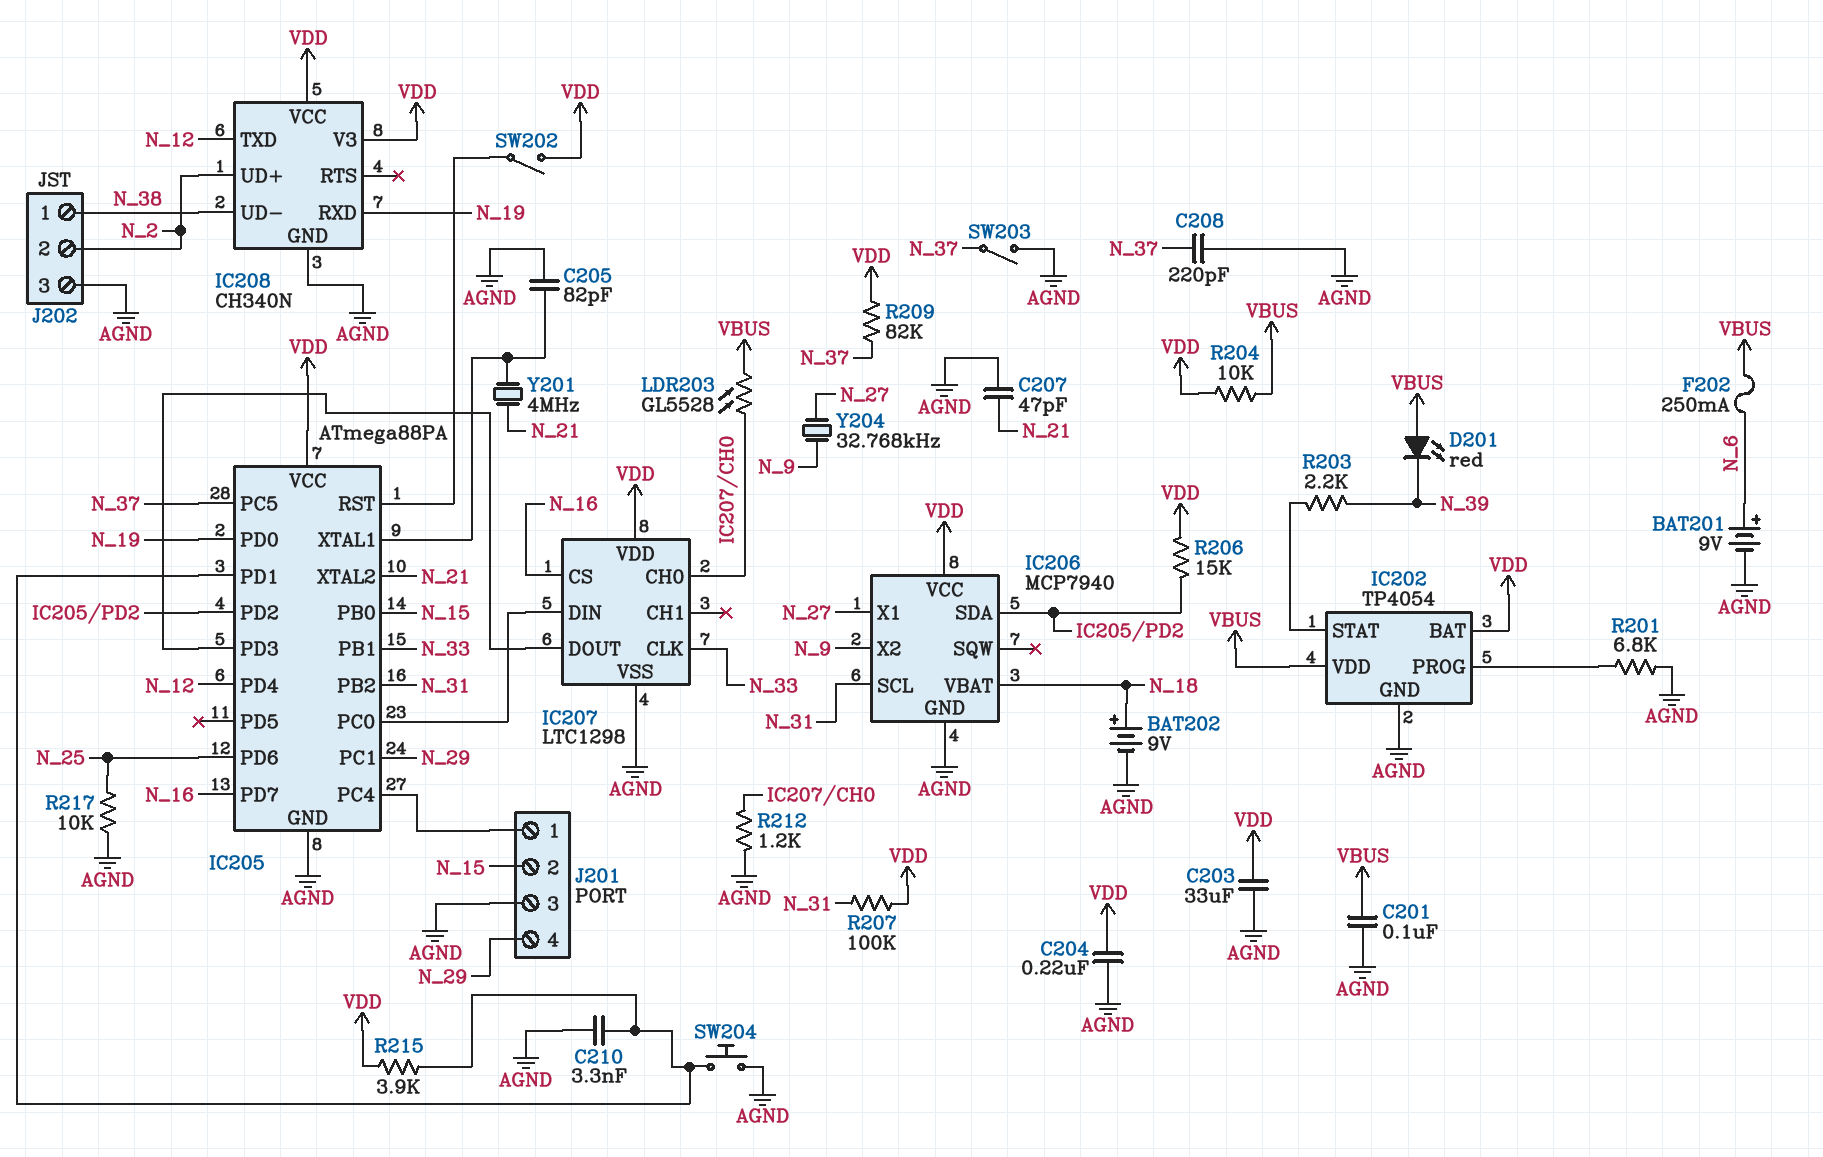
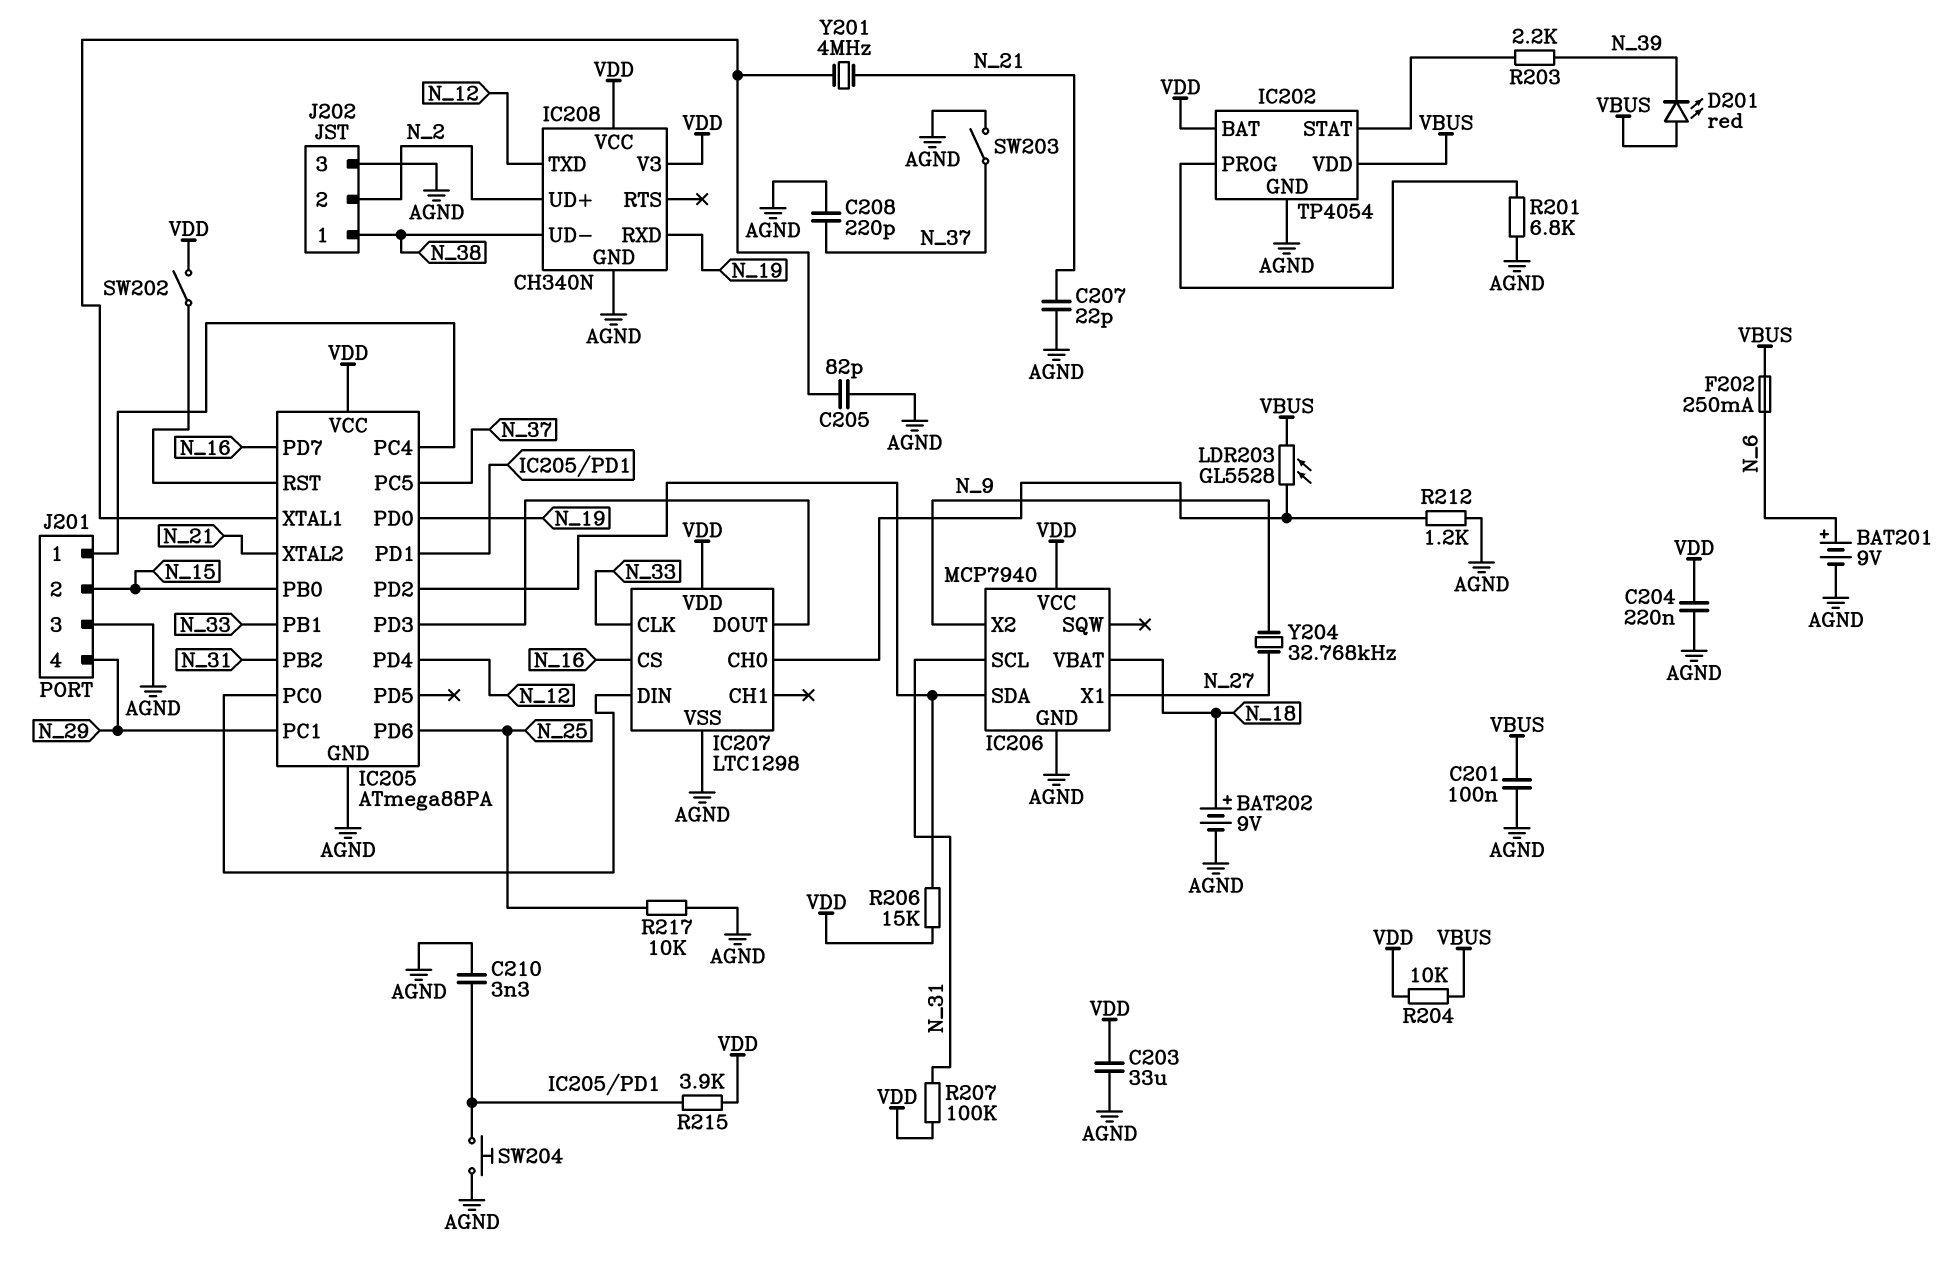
C207: 47pF (AGND, N_21) -> 22pF (AGND, N_21)
R209: 82k (N_37, VDD) -> none

